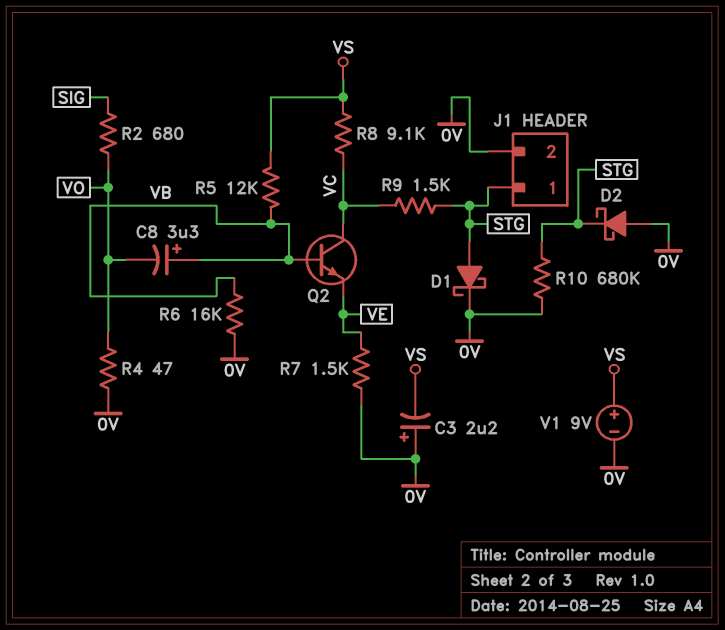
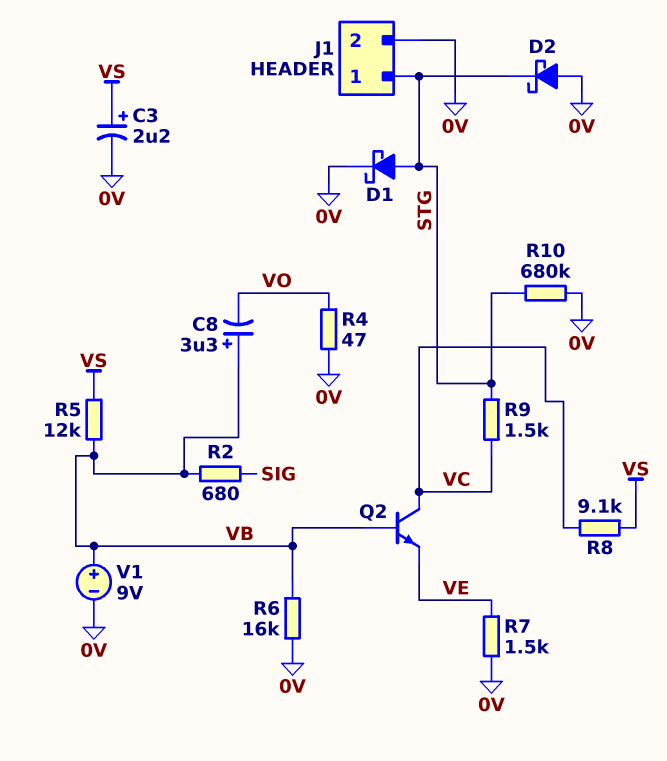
C3: 2.2uF (plus 0V, minus VS) -> 2.2uF (plus VS, minus 0V)
R2: 680 (SIG, VO) -> 680 (SIG, VB)
V1: 9V (plus VS, minus 0V) -> 9V (plus VB, minus 0V)

